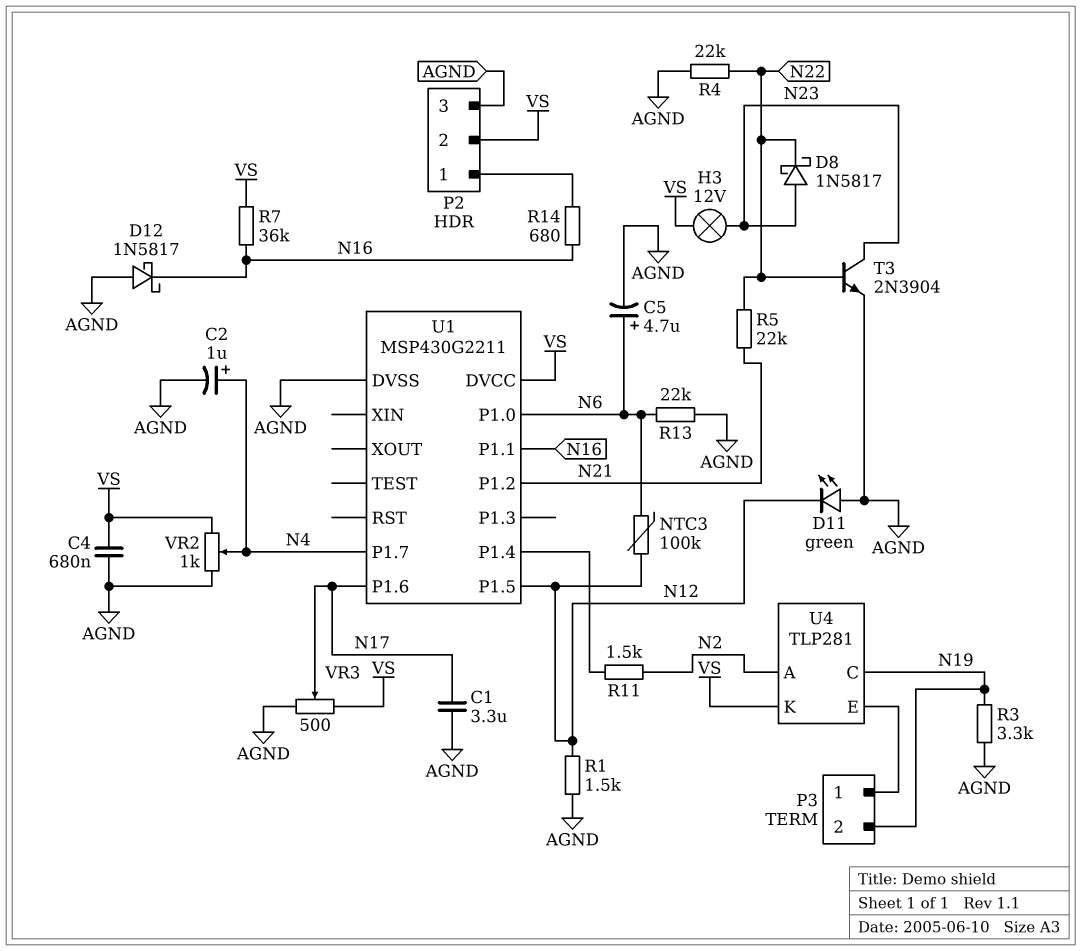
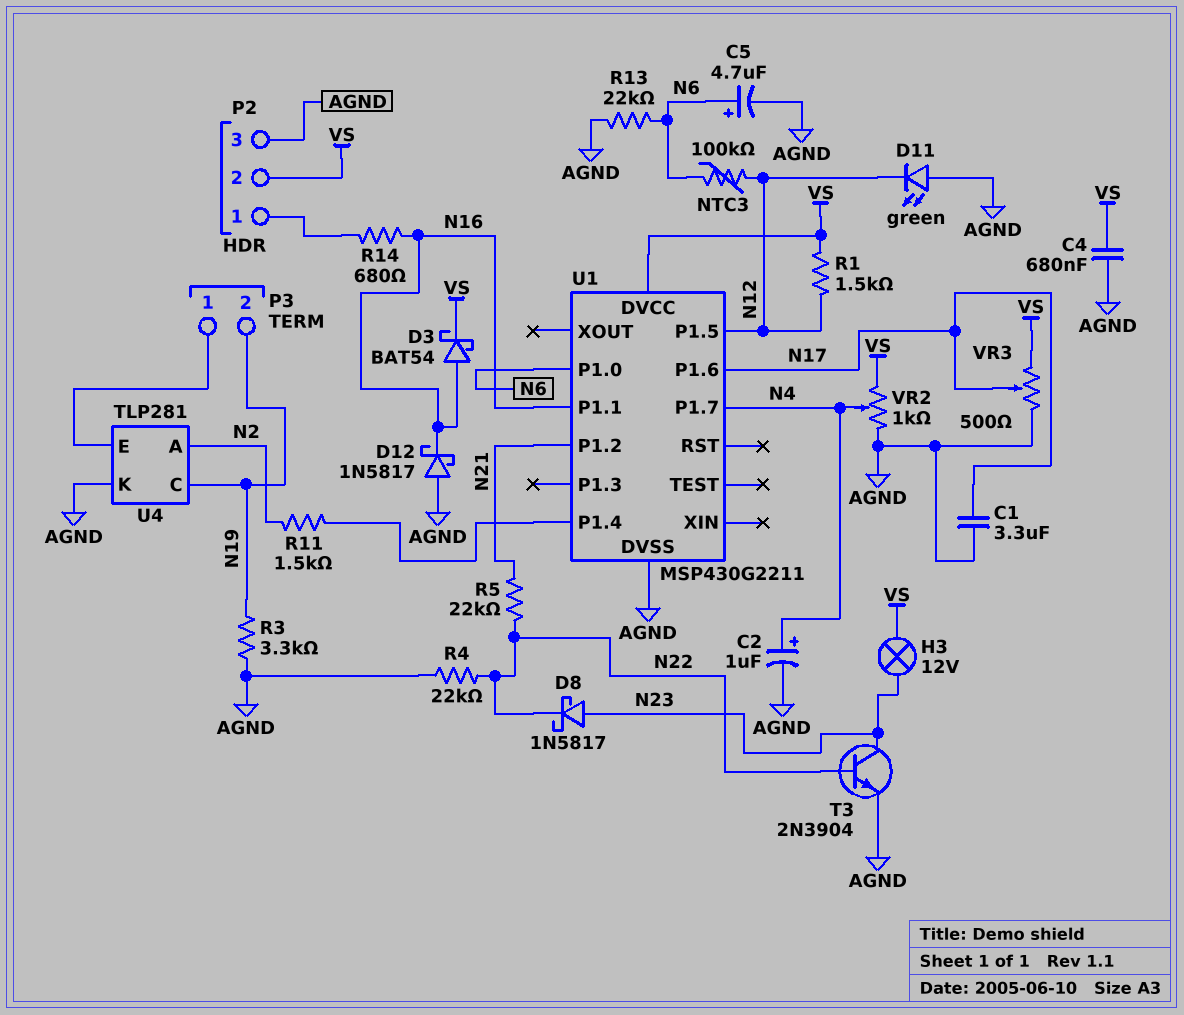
D3: none -> schottky BAT54 (A N16, K VS)
R1: 1.5k (AGND, N12) -> 1.5k (N12, VS)
R7: 36k (N16, VS) -> none
U4 pin K: VS -> AGND

